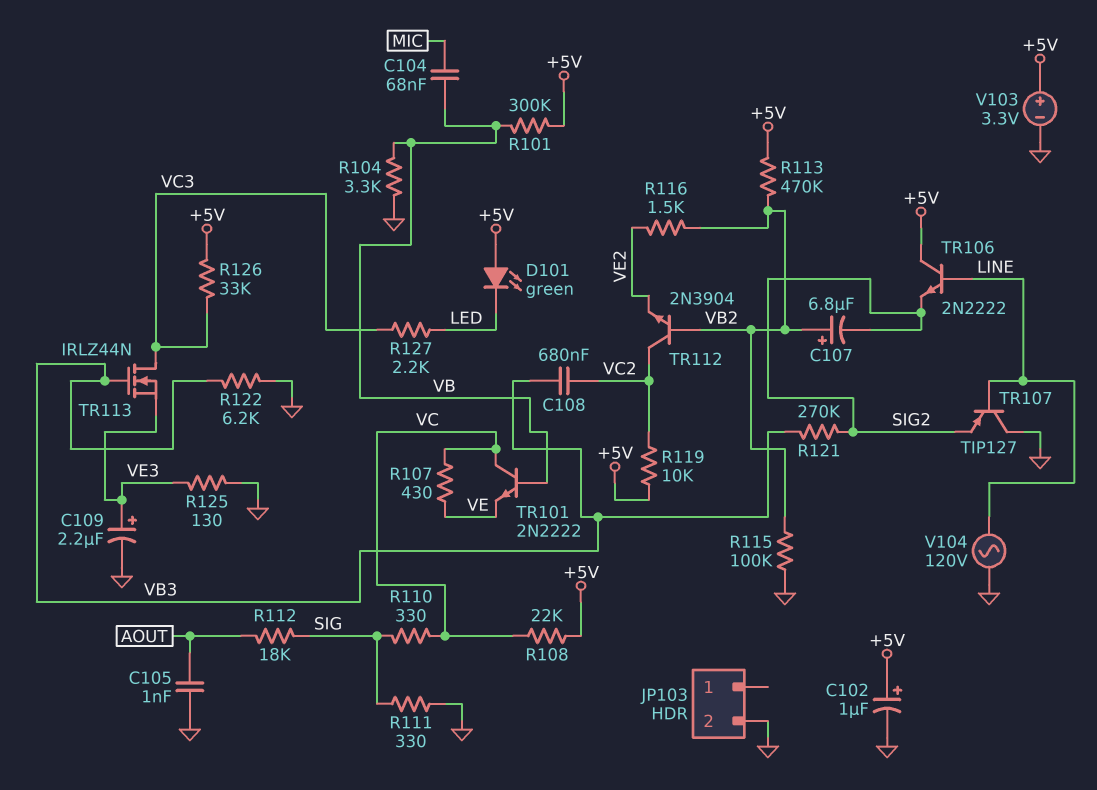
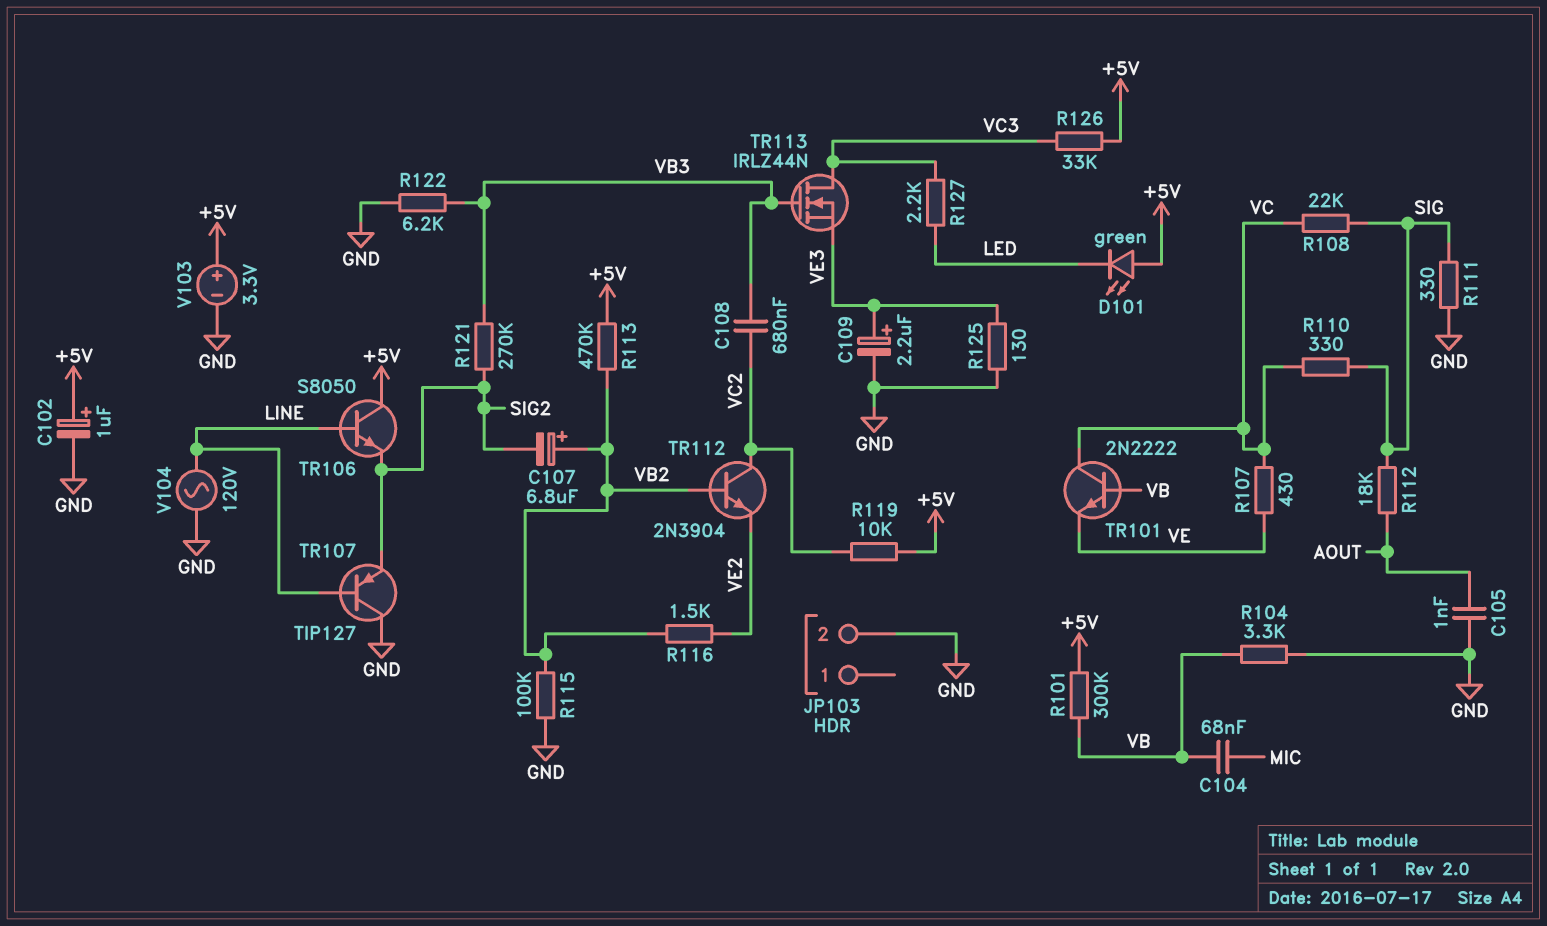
R108: 22k (+5V, VC) -> 22k (SIG, VC)
TR106: NPN 2N2222 (B LINE, C +5V, E SIG2) -> NPN S8050 (B LINE, C +5V, E SIG2)

